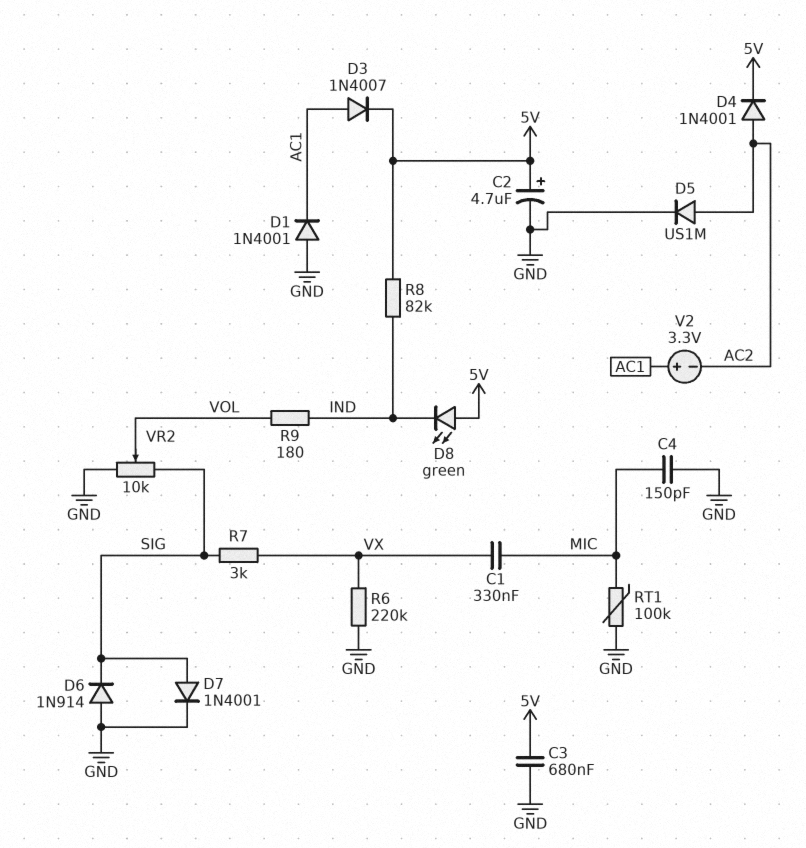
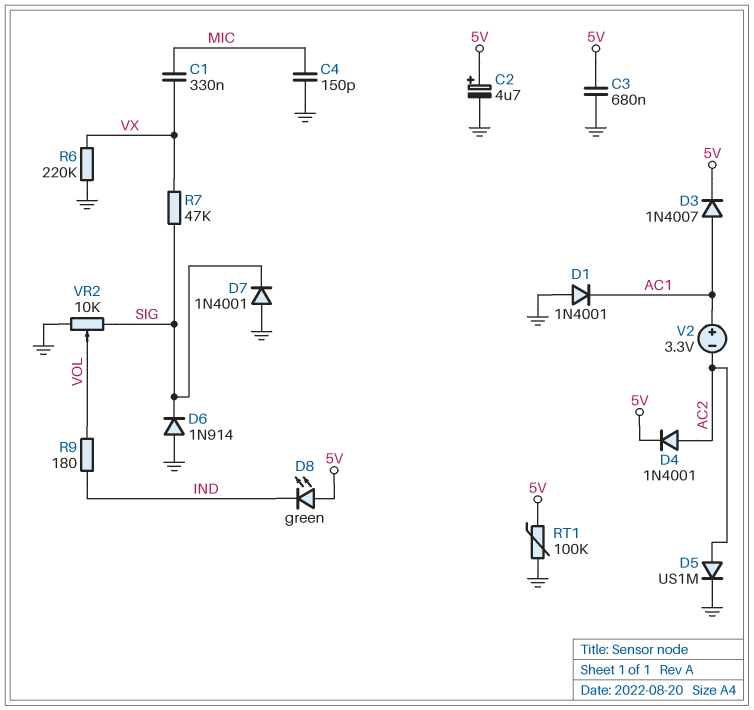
D7: diode 1N4001 (A SIG, K GND) -> diode 1N4001 (A GND, K SIG)
R7: 3k (SIG, VX) -> 47k (SIG, VX)
R8: 82k (5V, IND) -> none
RT1: 100k (GND, MIC) -> 100k (5V, GND)

